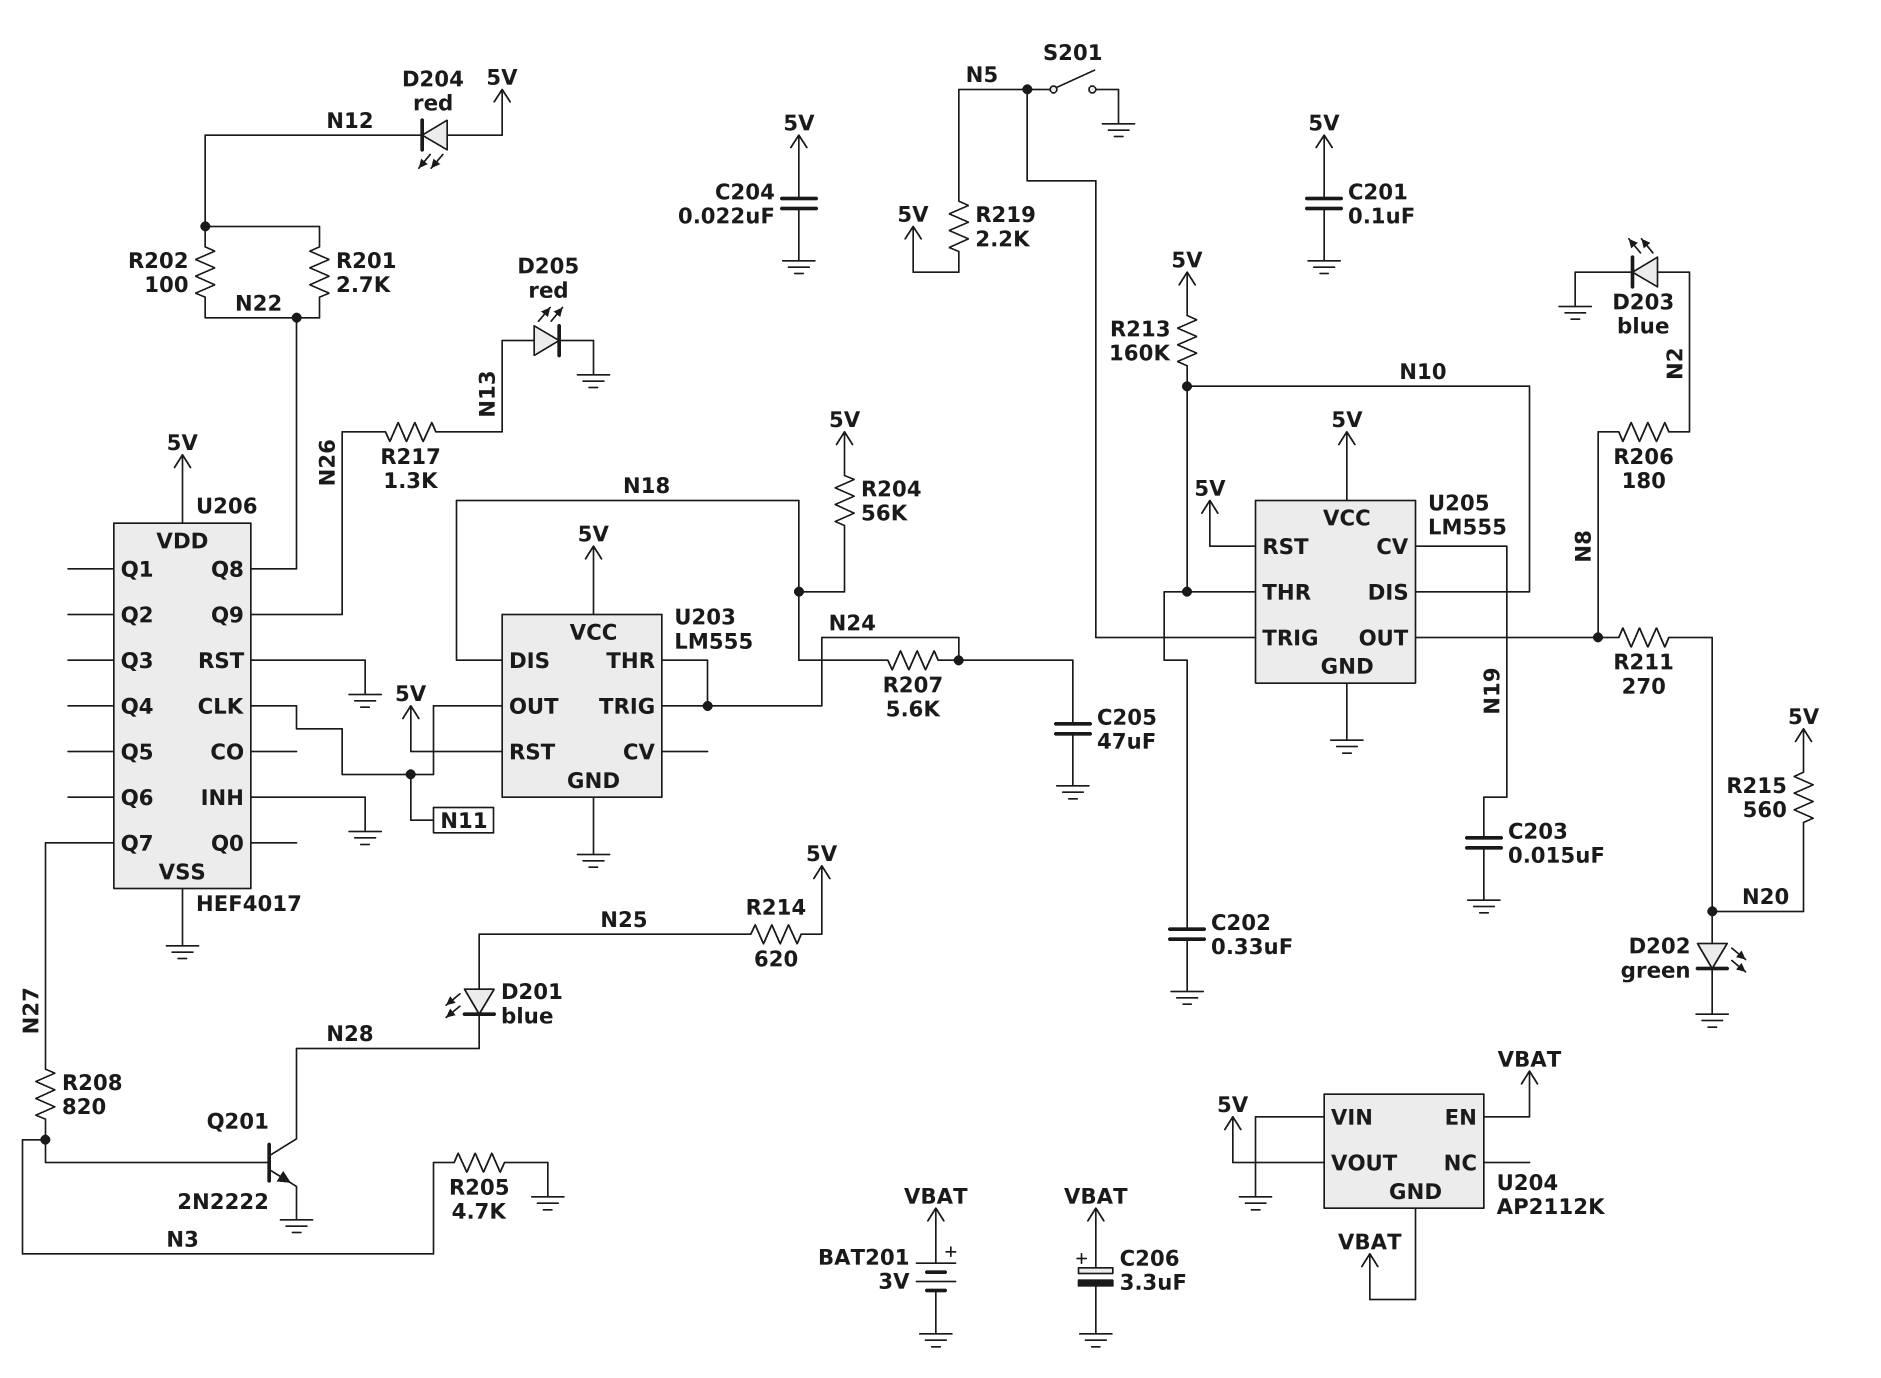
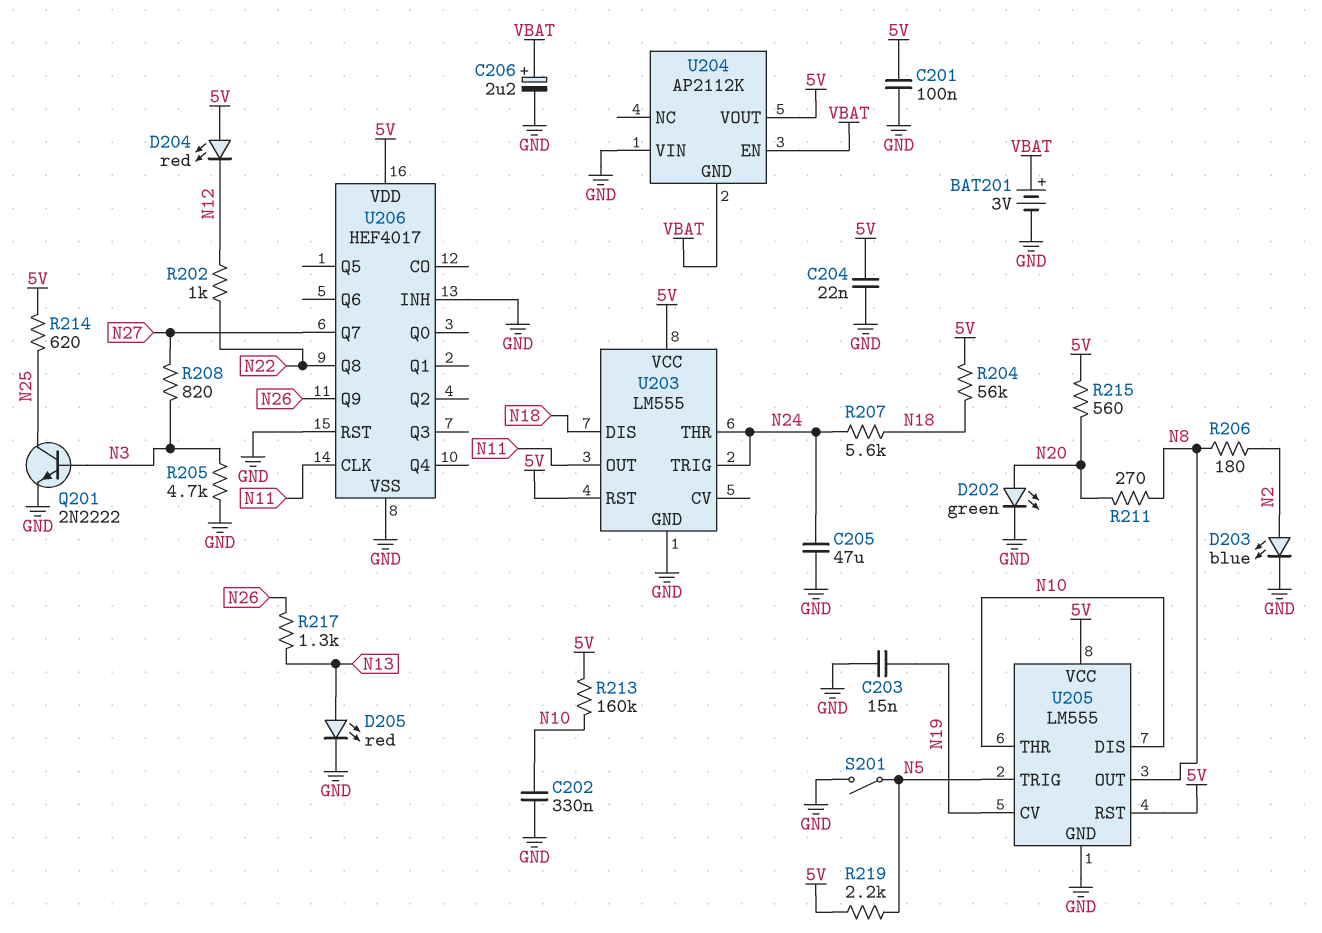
C206: 3.3uF (plus VBAT, minus GND) -> 2.2uF (plus VBAT, minus GND)
D201: LED blue (A N25, K N28) -> none
Q201: NPN 2N2222 (B N3, C N28, E GND) -> NPN 2N2222 (B N3, C N25, E GND)
R201: 2.7k (N12, N22) -> none
R202: 100 (N12, N22) -> 1k (N12, N22)

